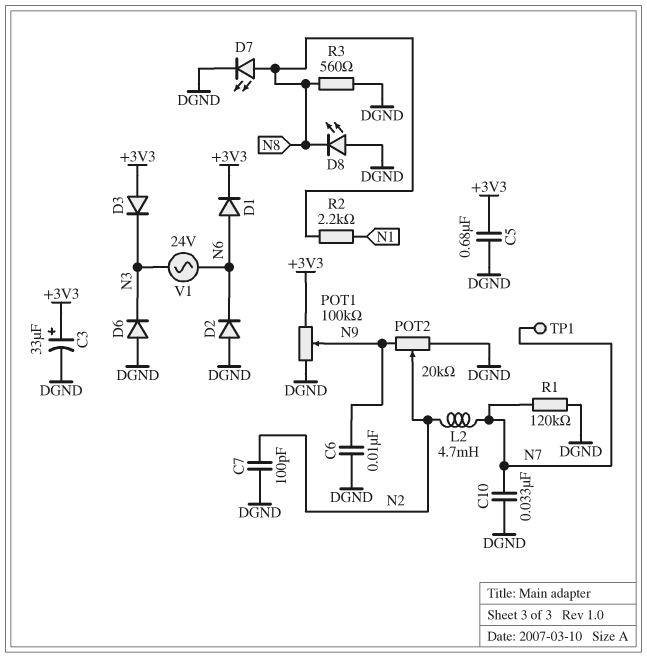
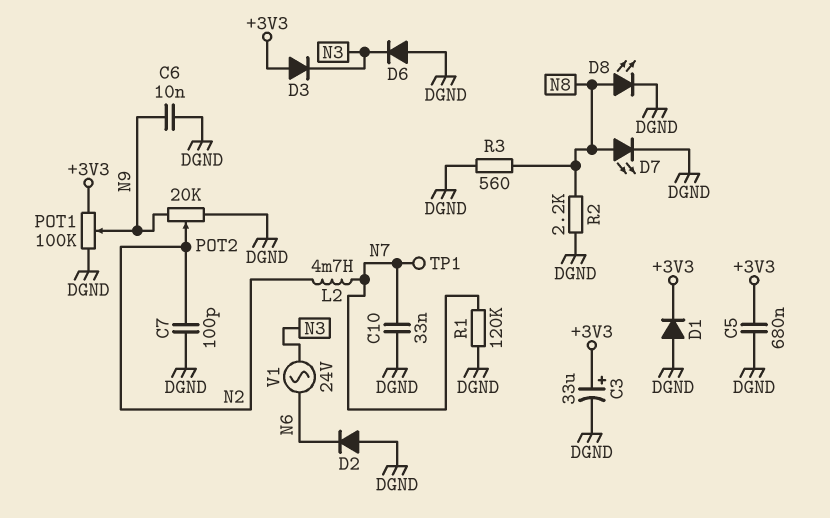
D1: diode (A N6, K +3V3) -> diode (A DGND, K +3V3)
D8: LED (A DGND, K N8) -> LED (A N8, K DGND)
R2: 2.2k (N1, N8) -> 2.2k (DGND, N8)

